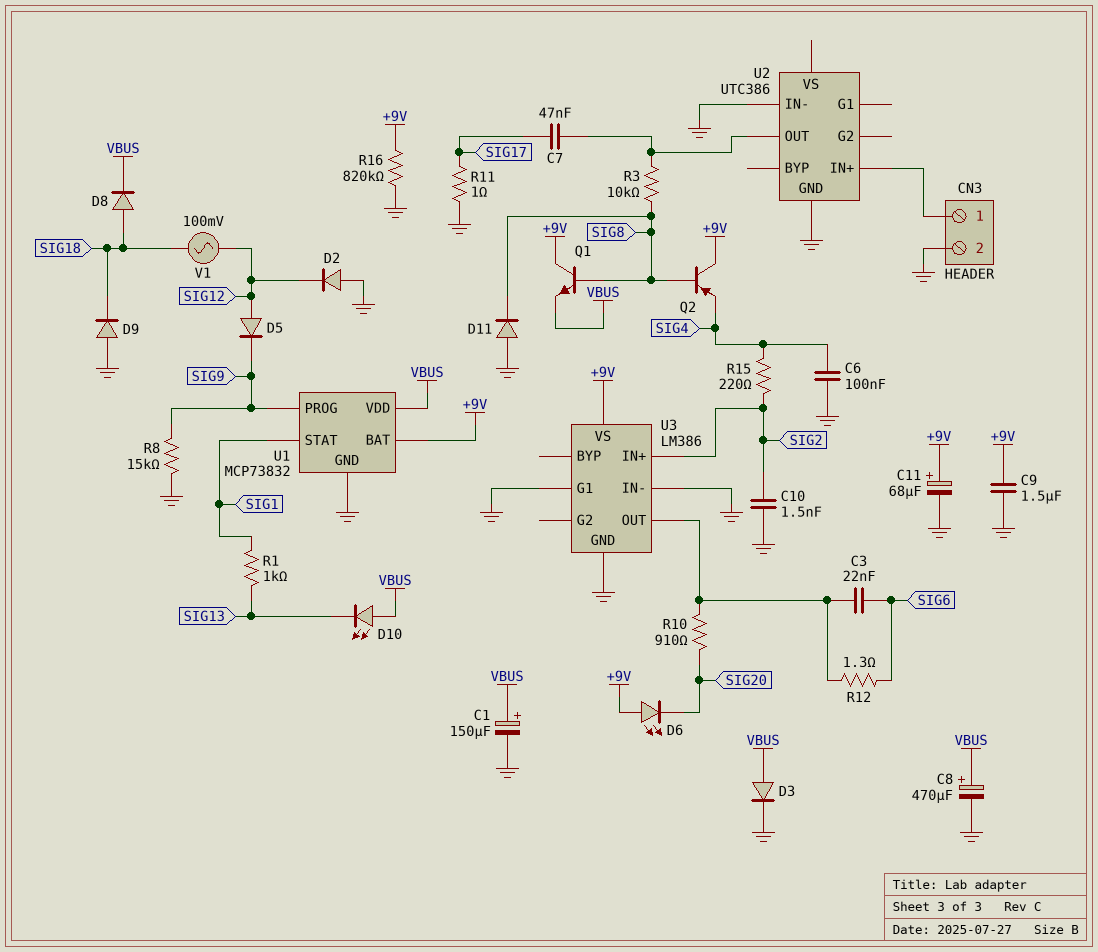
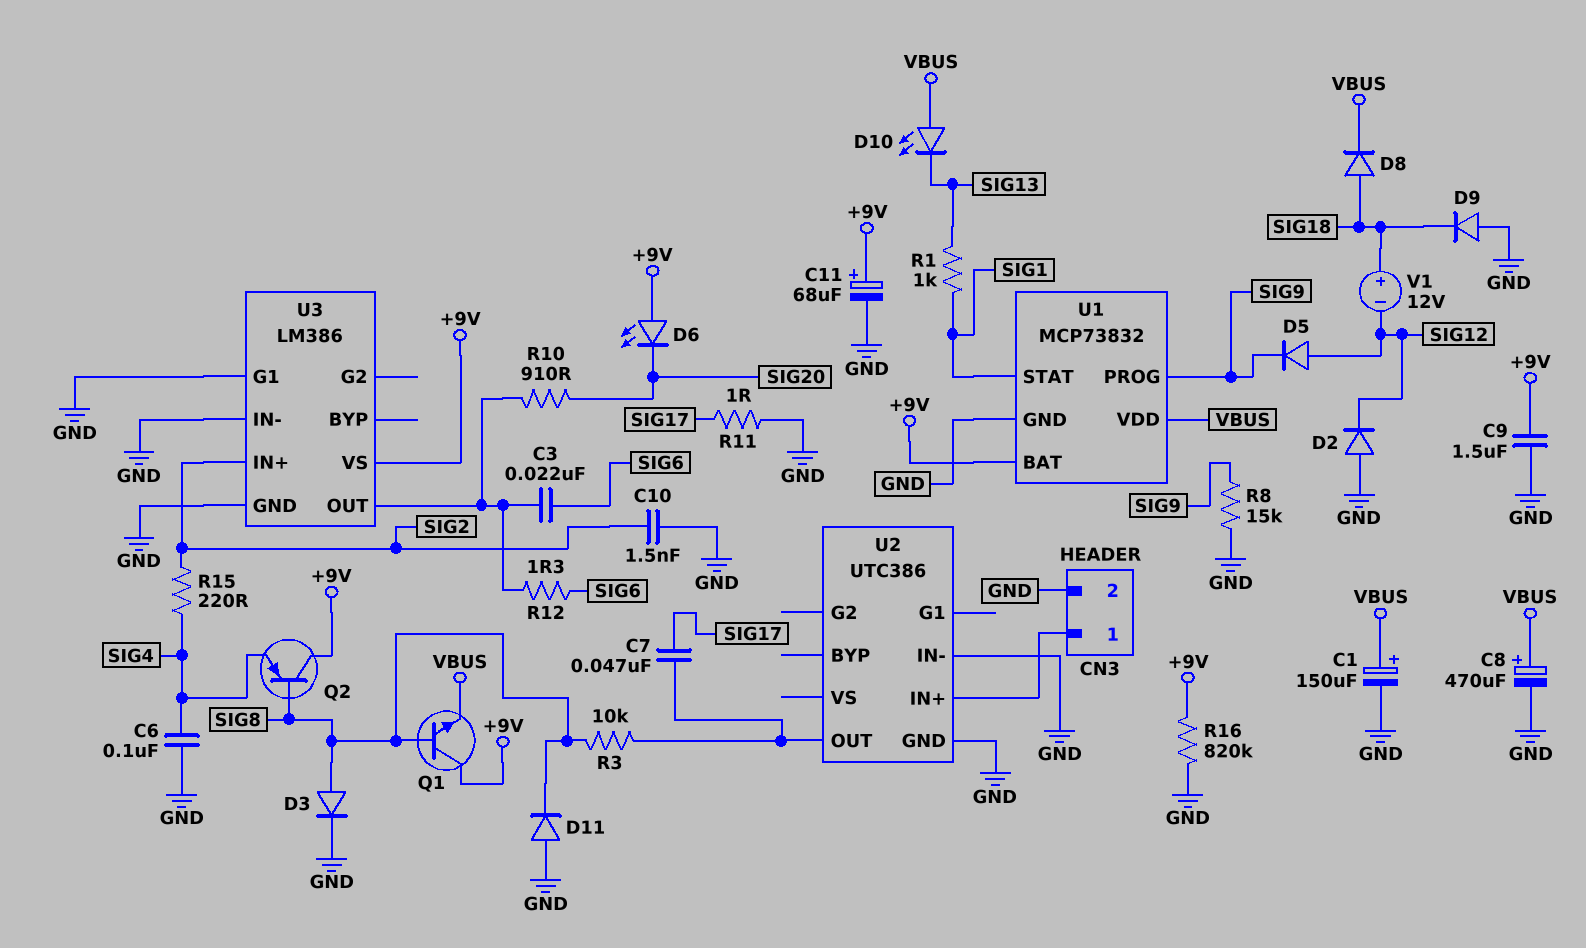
D3: diode (A VBUS, K GND) -> diode (A SIG8, K GND)
V1: AC 100mV (SIG12, SIG18) -> 12V (plus SIG18, minus SIG12)

